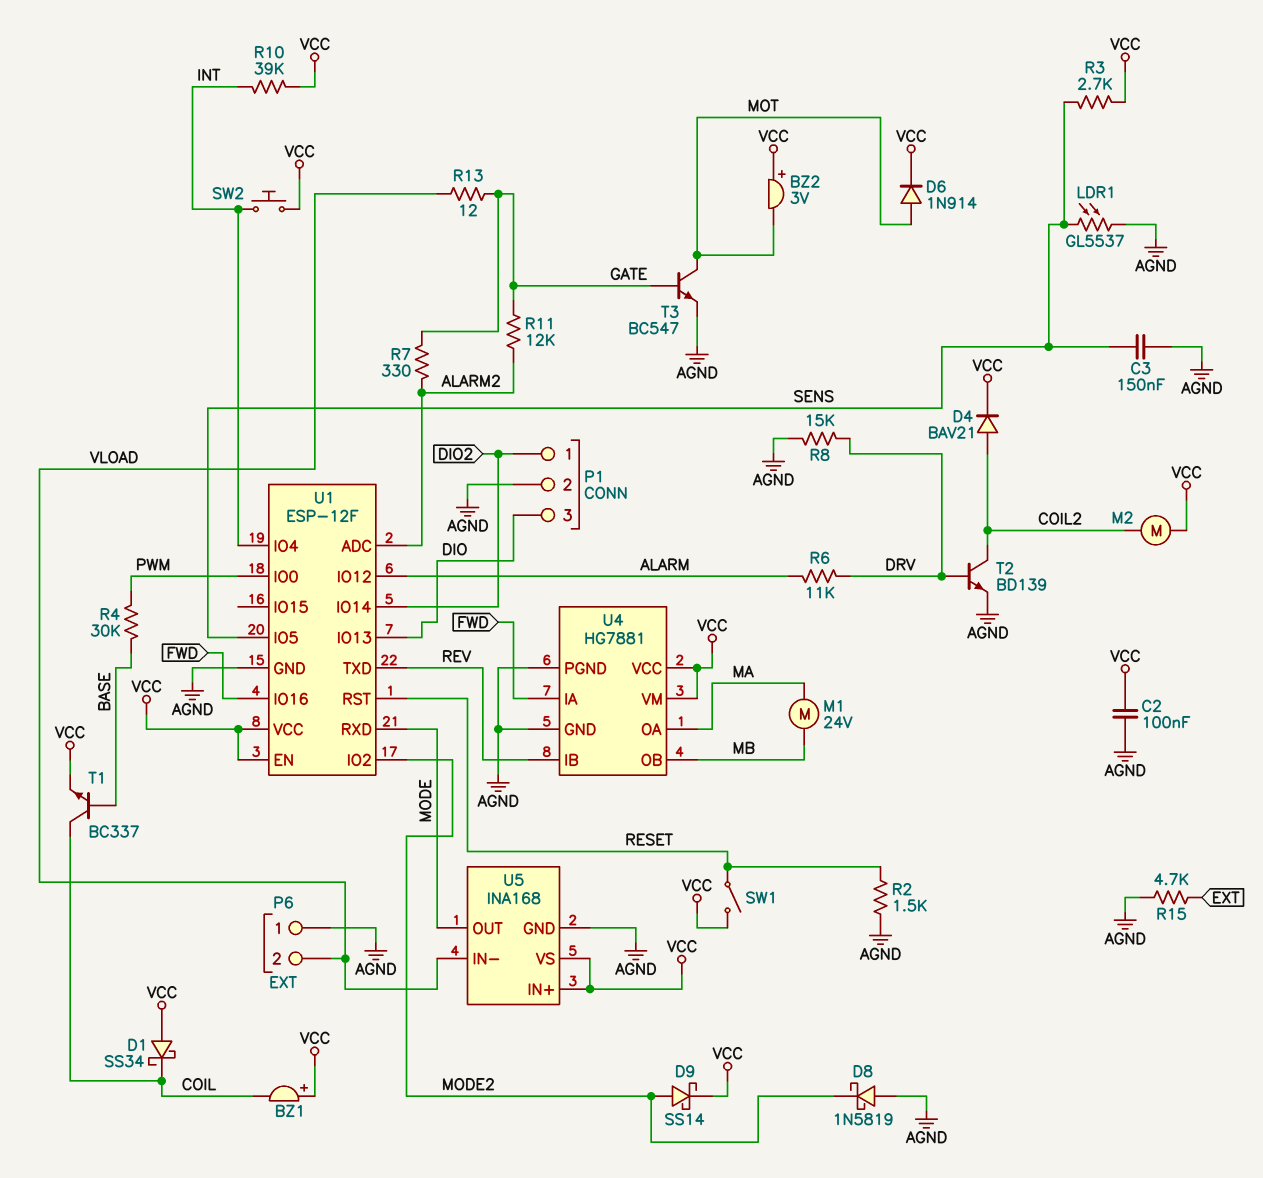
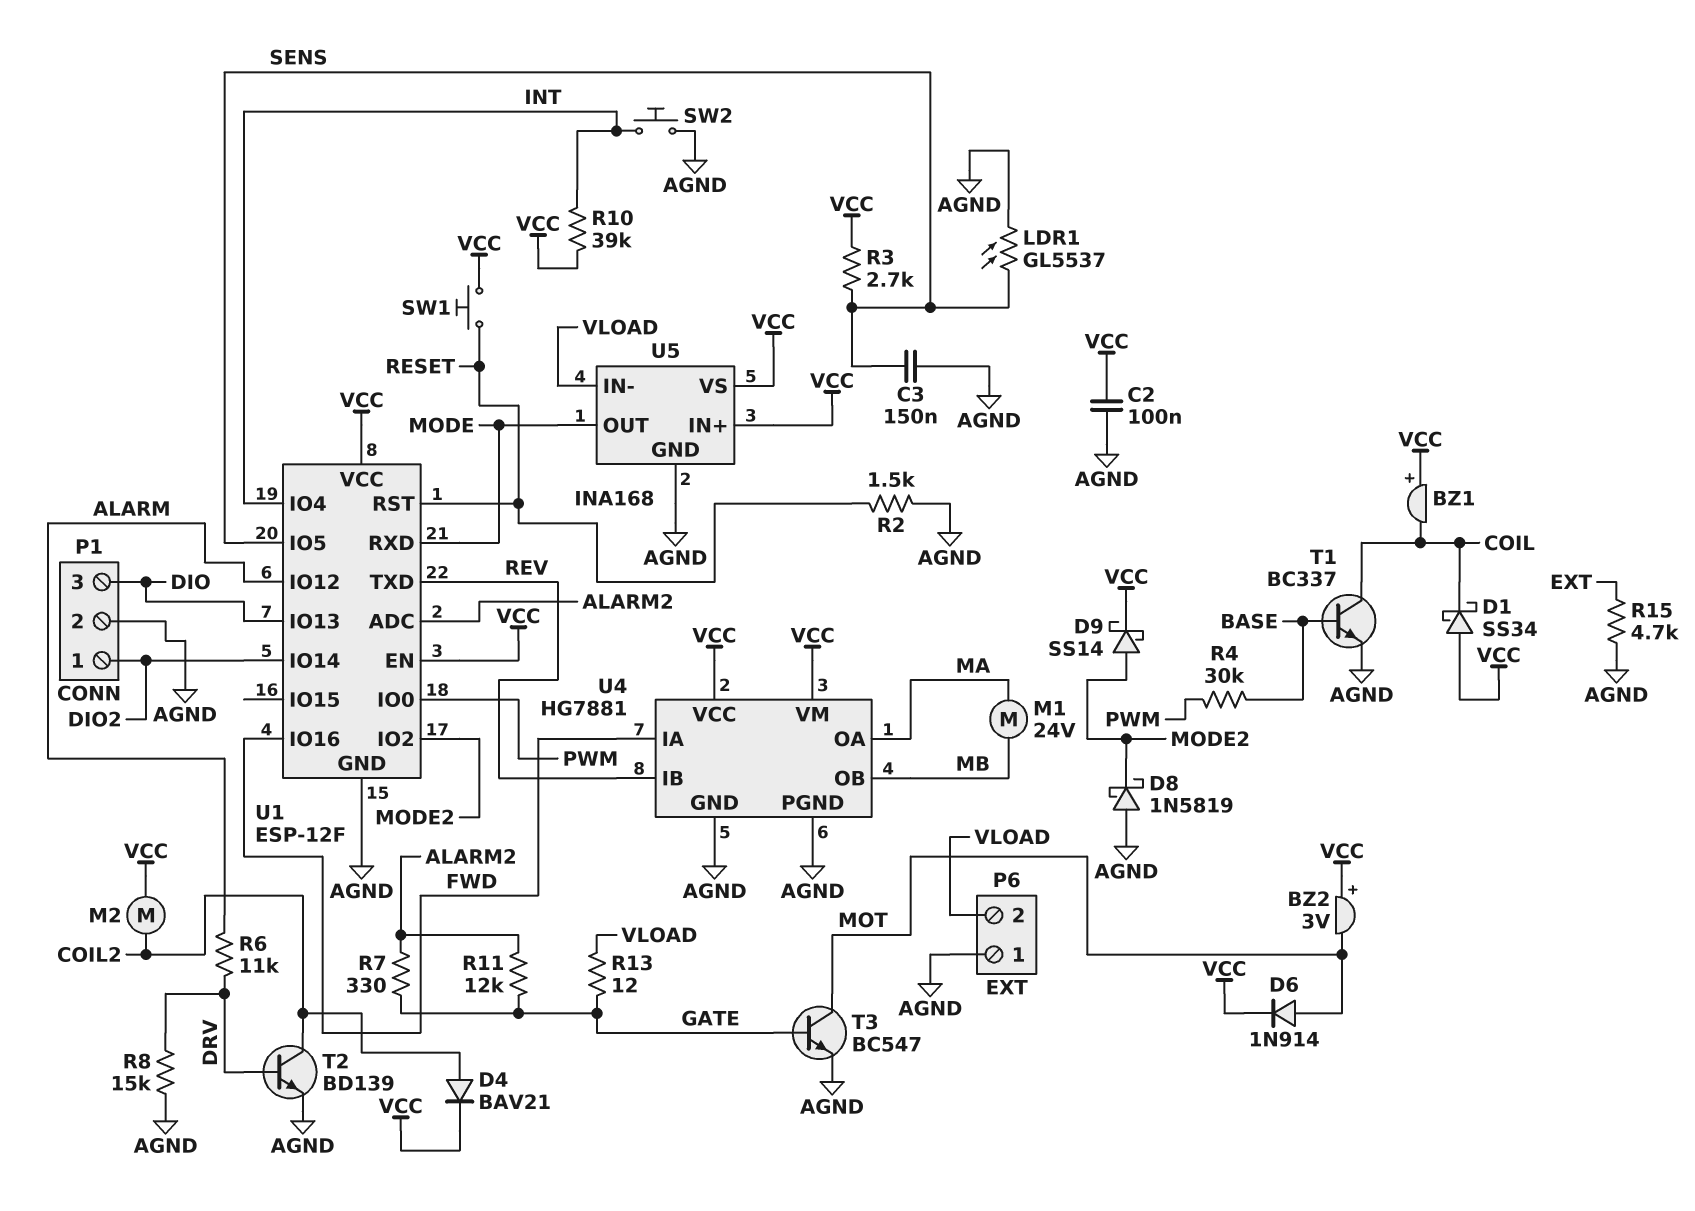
SW1: switch (RESET, VCC) -> button (RESET, VCC)
SW2: button (INT, VCC) -> button (AGND, INT)
T1: NPN BC337 (B BASE, C COIL, E VCC) -> NPN BC337 (B BASE, C COIL, E AGND)

